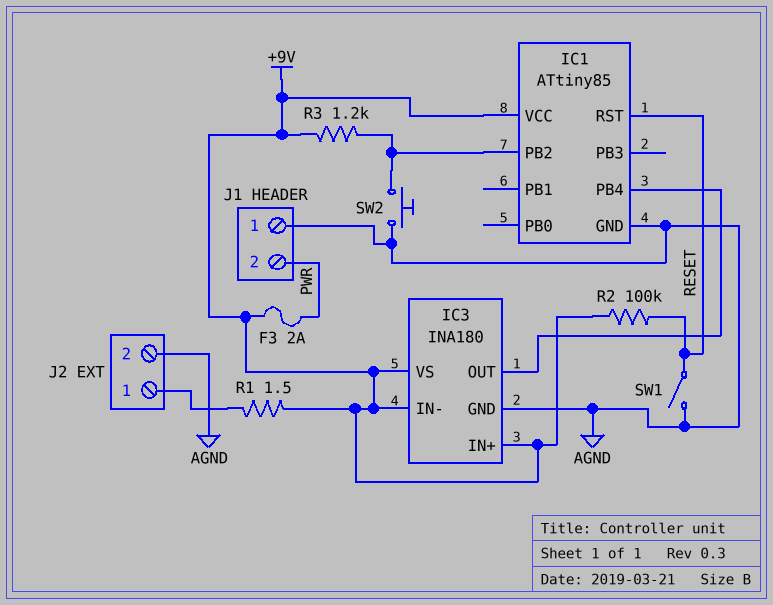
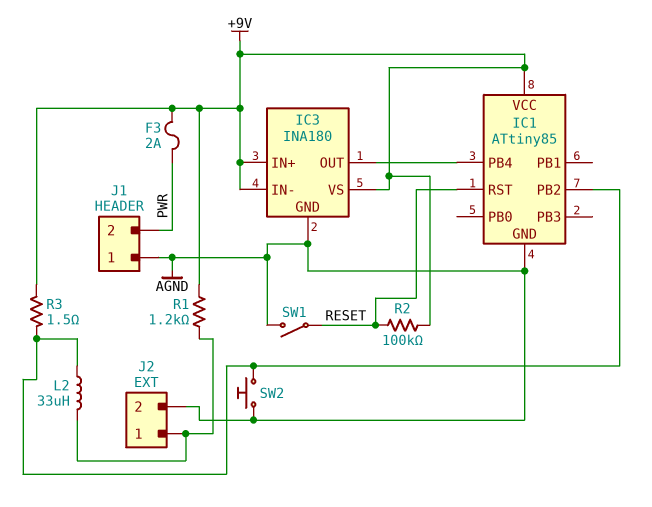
L2: none -> 33uH (IC1/PB2, J2/1)
R1: 1.5 (+9V, J2/1) -> 1.2k (+9V, J2/1)
R3: 1.2k (+9V, IC1/PB2) -> 1.5 (+9V, IC1/PB2)

